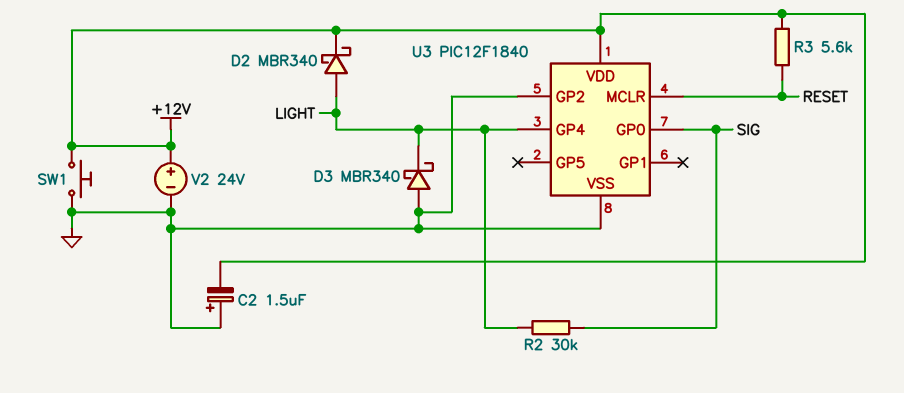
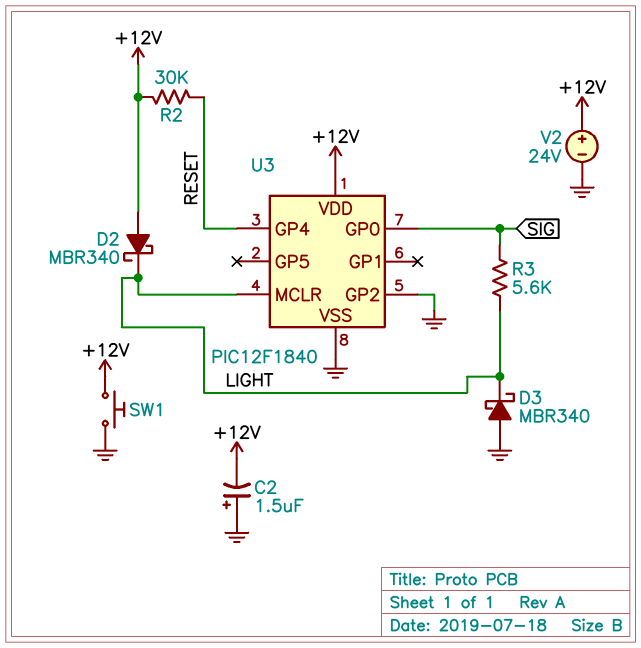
D2: schottky MBR340 (A LIGHT, K +12V) -> schottky MBR340 (A +12V, K LIGHT)
R2: 30k (LIGHT, SIG) -> 30k (+12V, RESET)
R3: 5.6k (+12V, RESET) -> 5.6k (LIGHT, SIG)
U3 pin GP4: LIGHT -> RESET
U3 pin MCLR: RESET -> LIGHT

